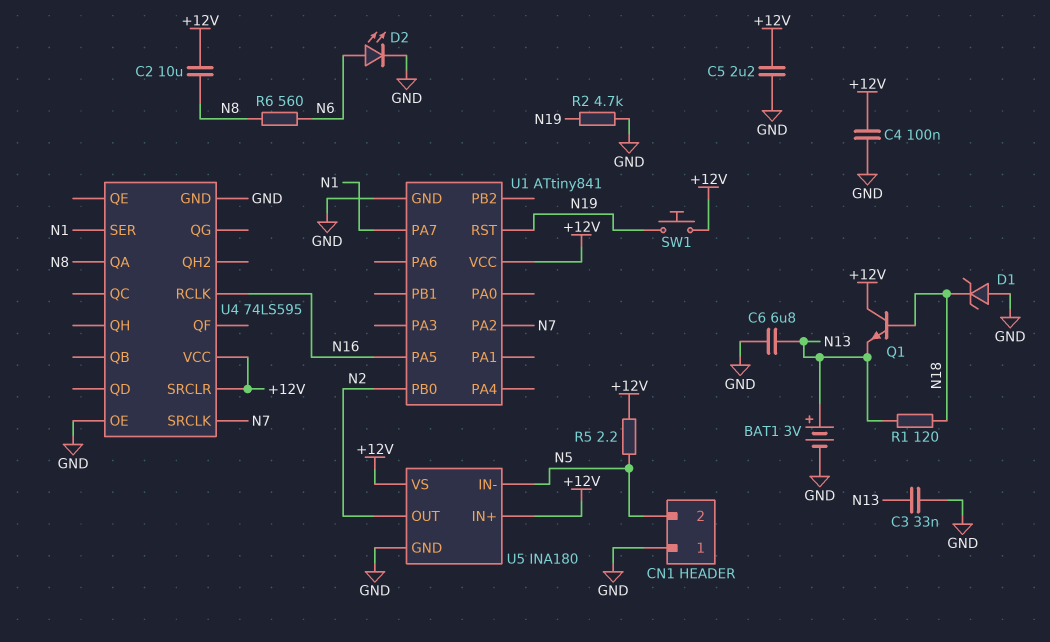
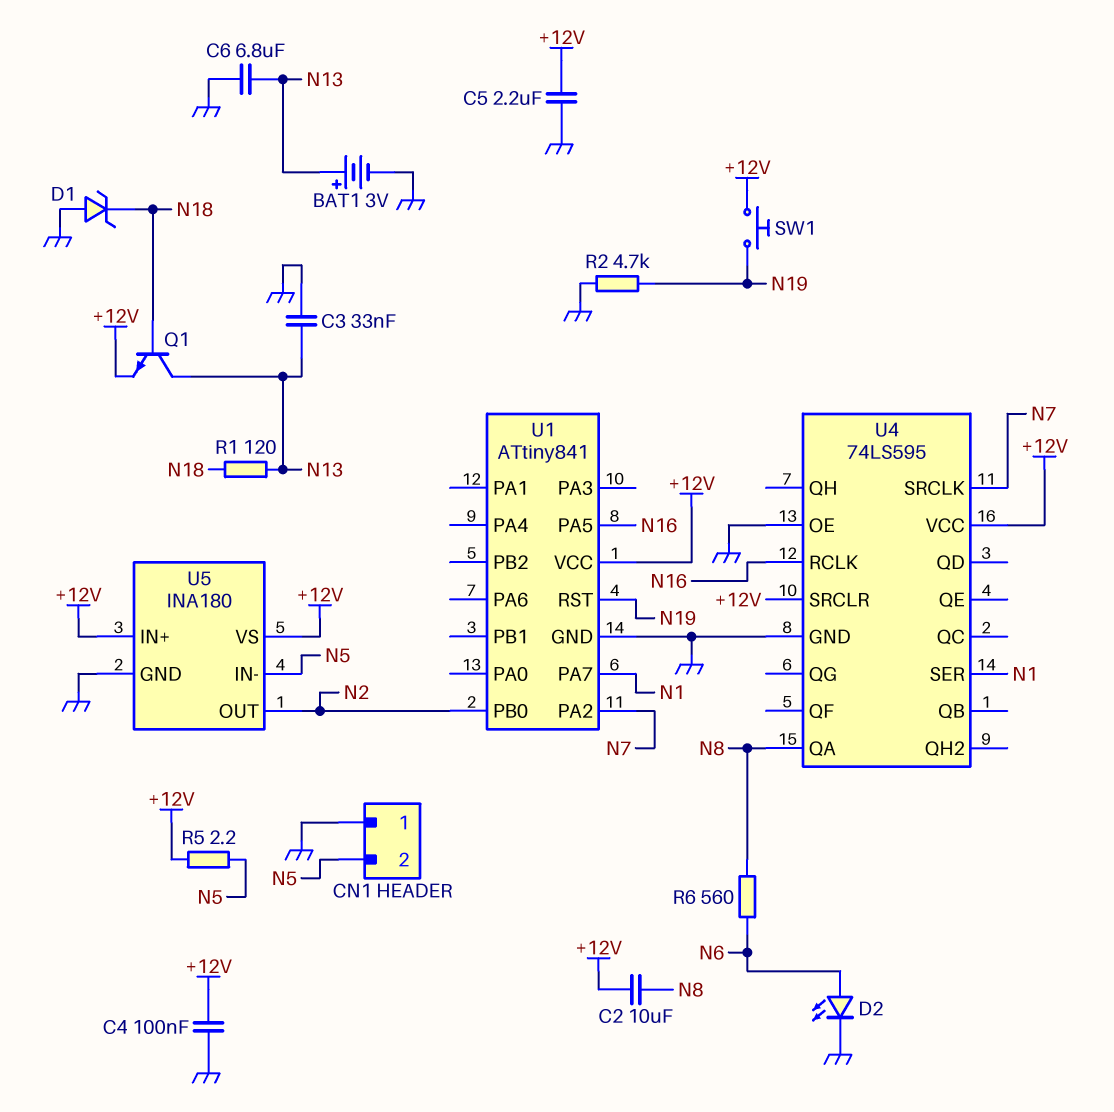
Q1: NPN (B N18, C +12V, E N13) -> NPN (B N18, C N13, E +12V)

